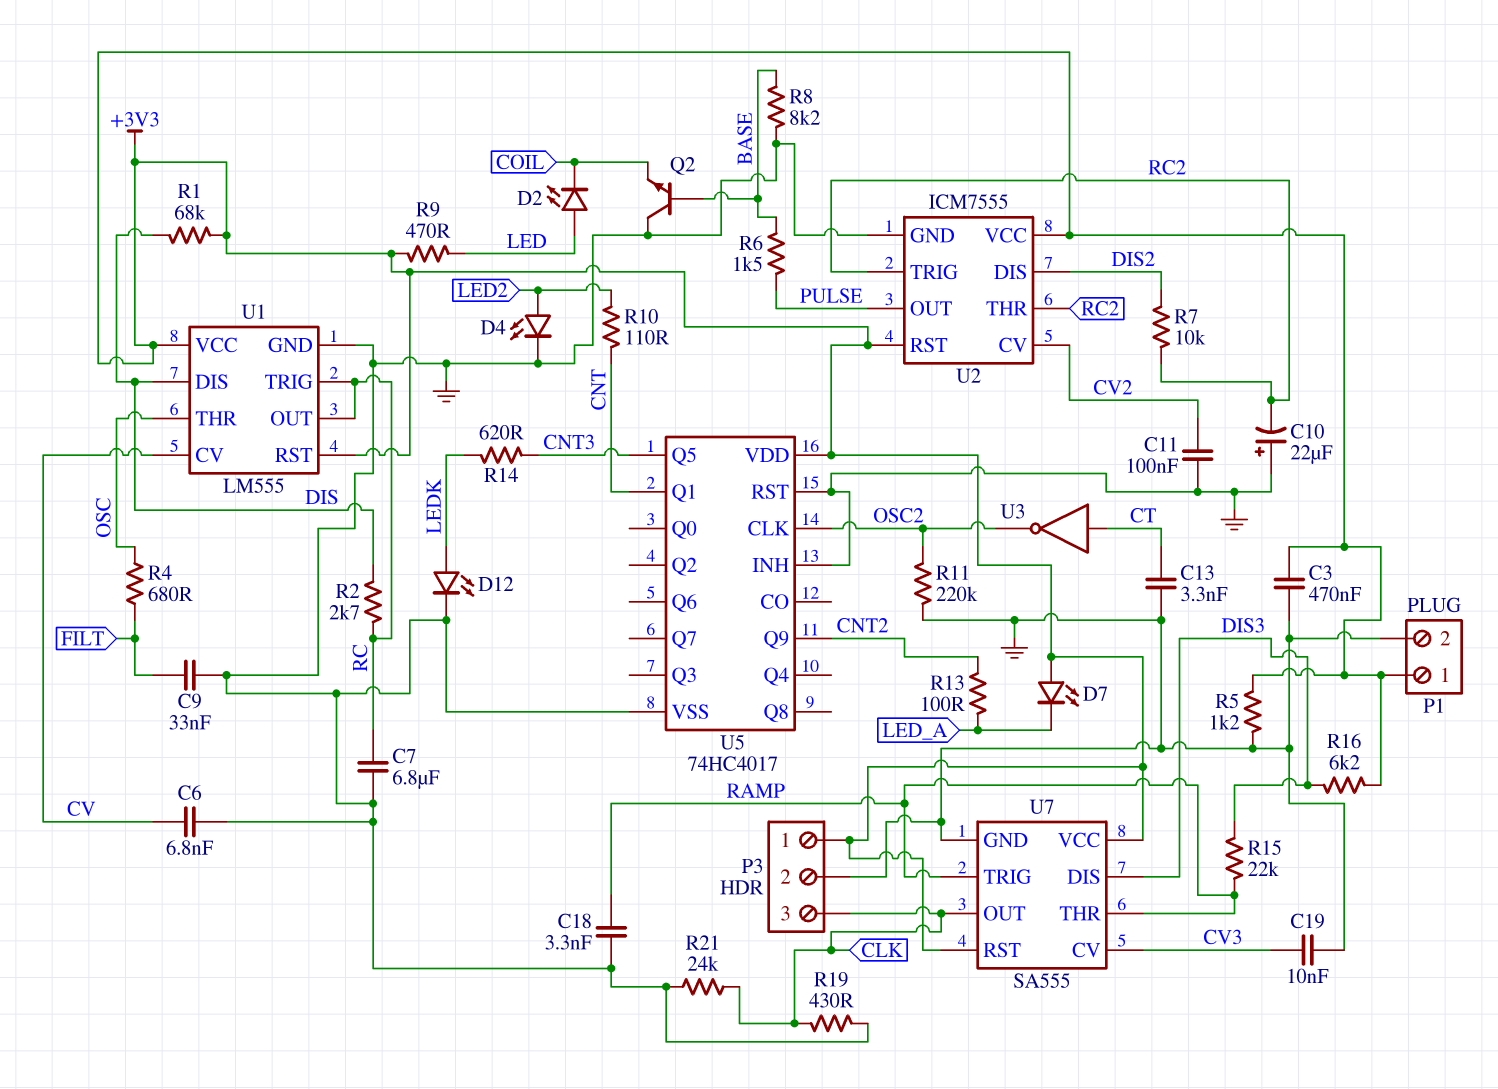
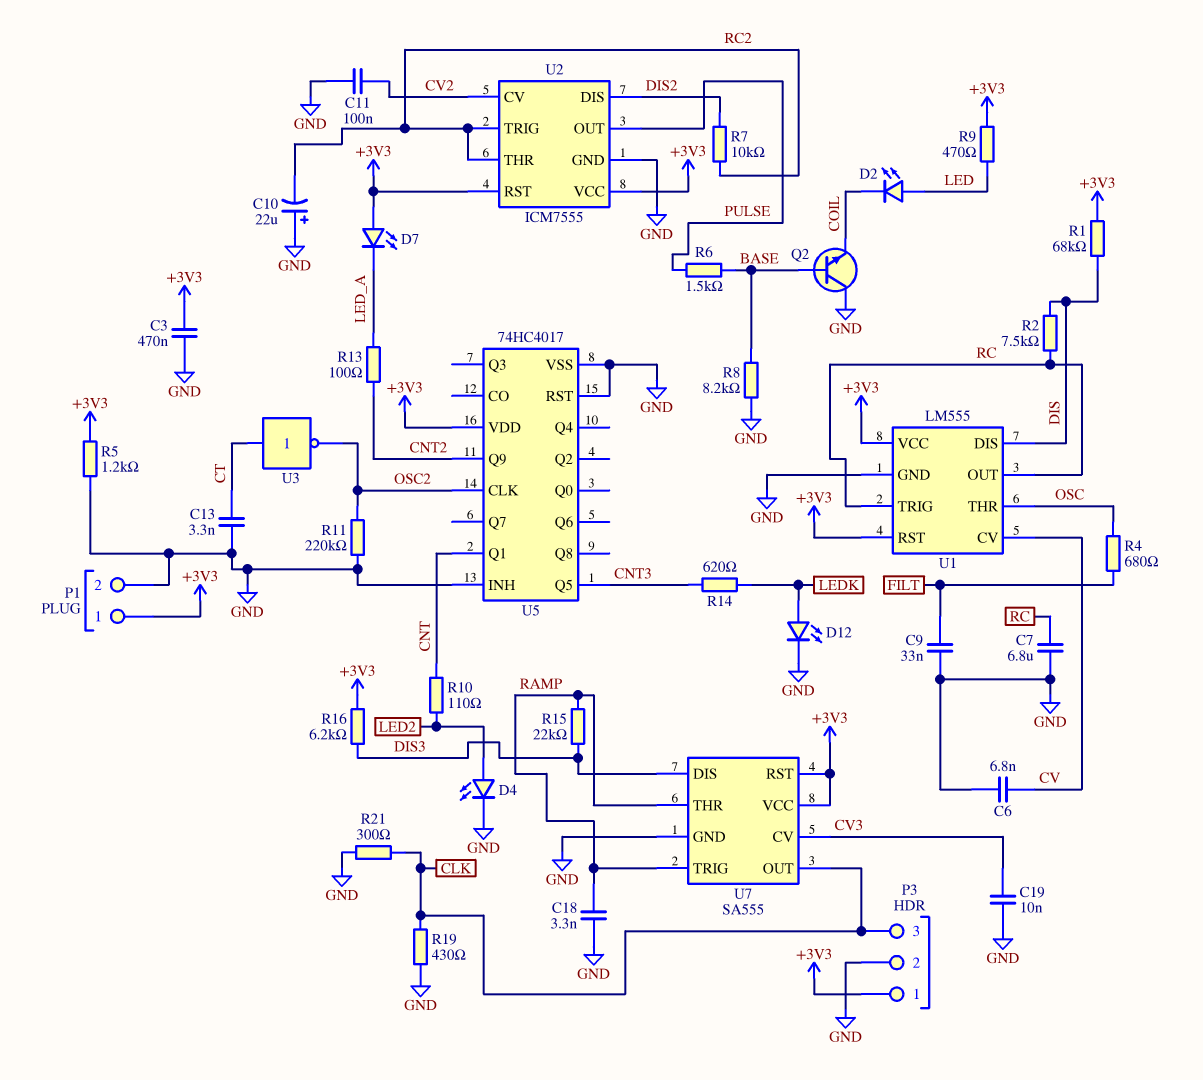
R2: 2.7k (DIS, RC) -> 7.5k (DIS, RC)
R21: 24k (CLK, GND) -> 300 (CLK, GND)

